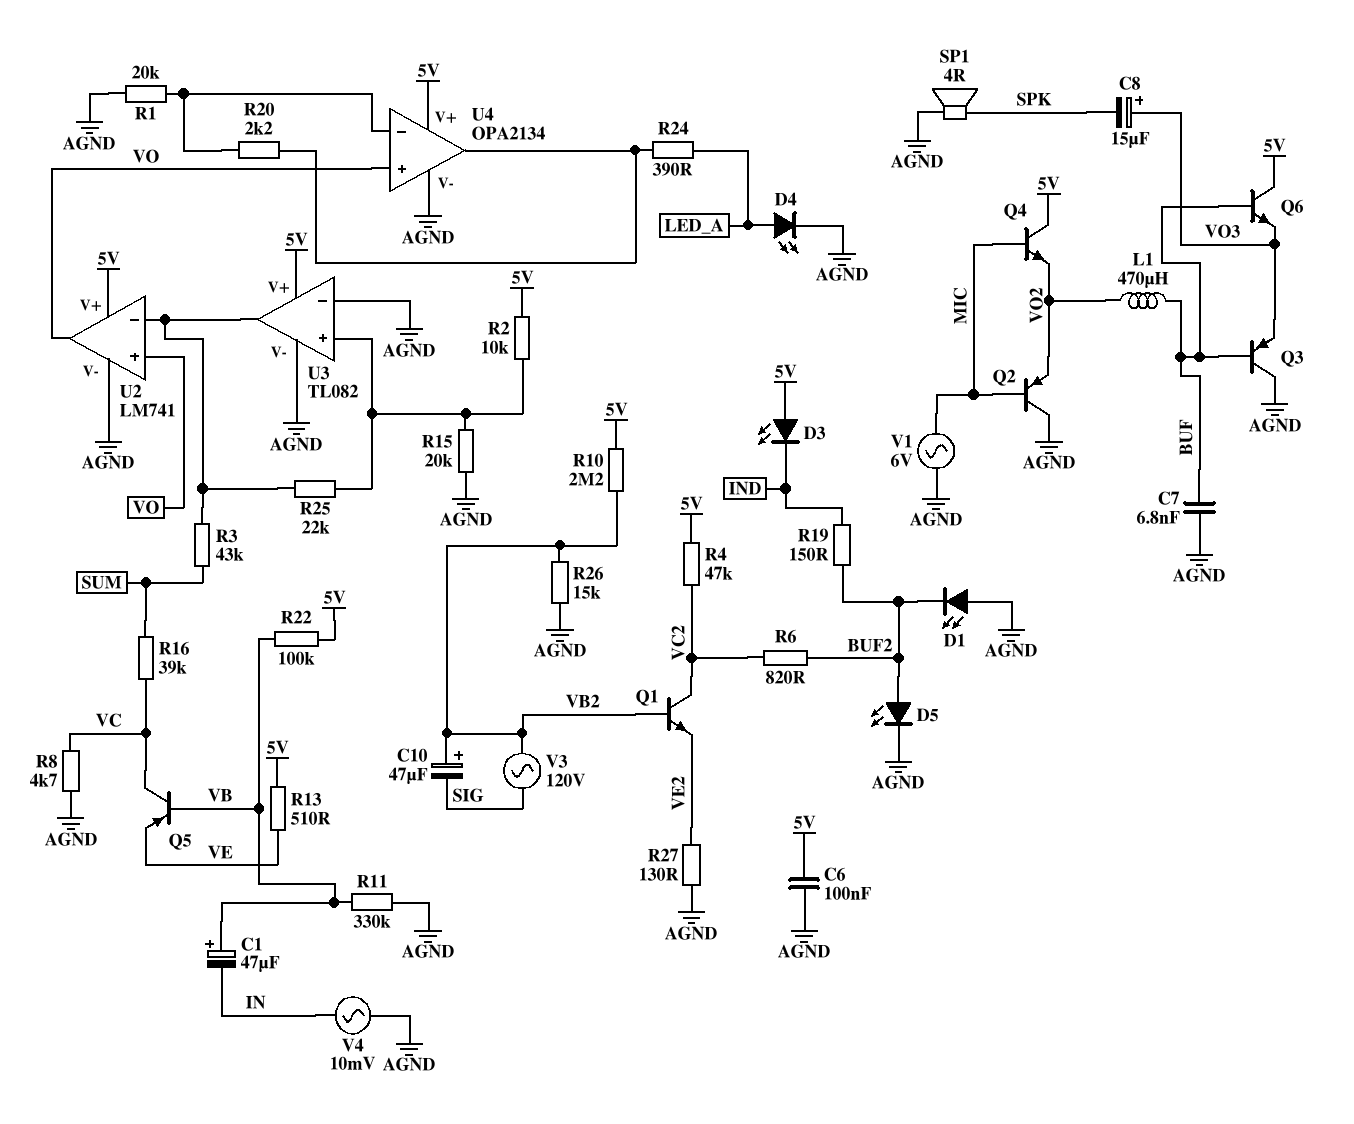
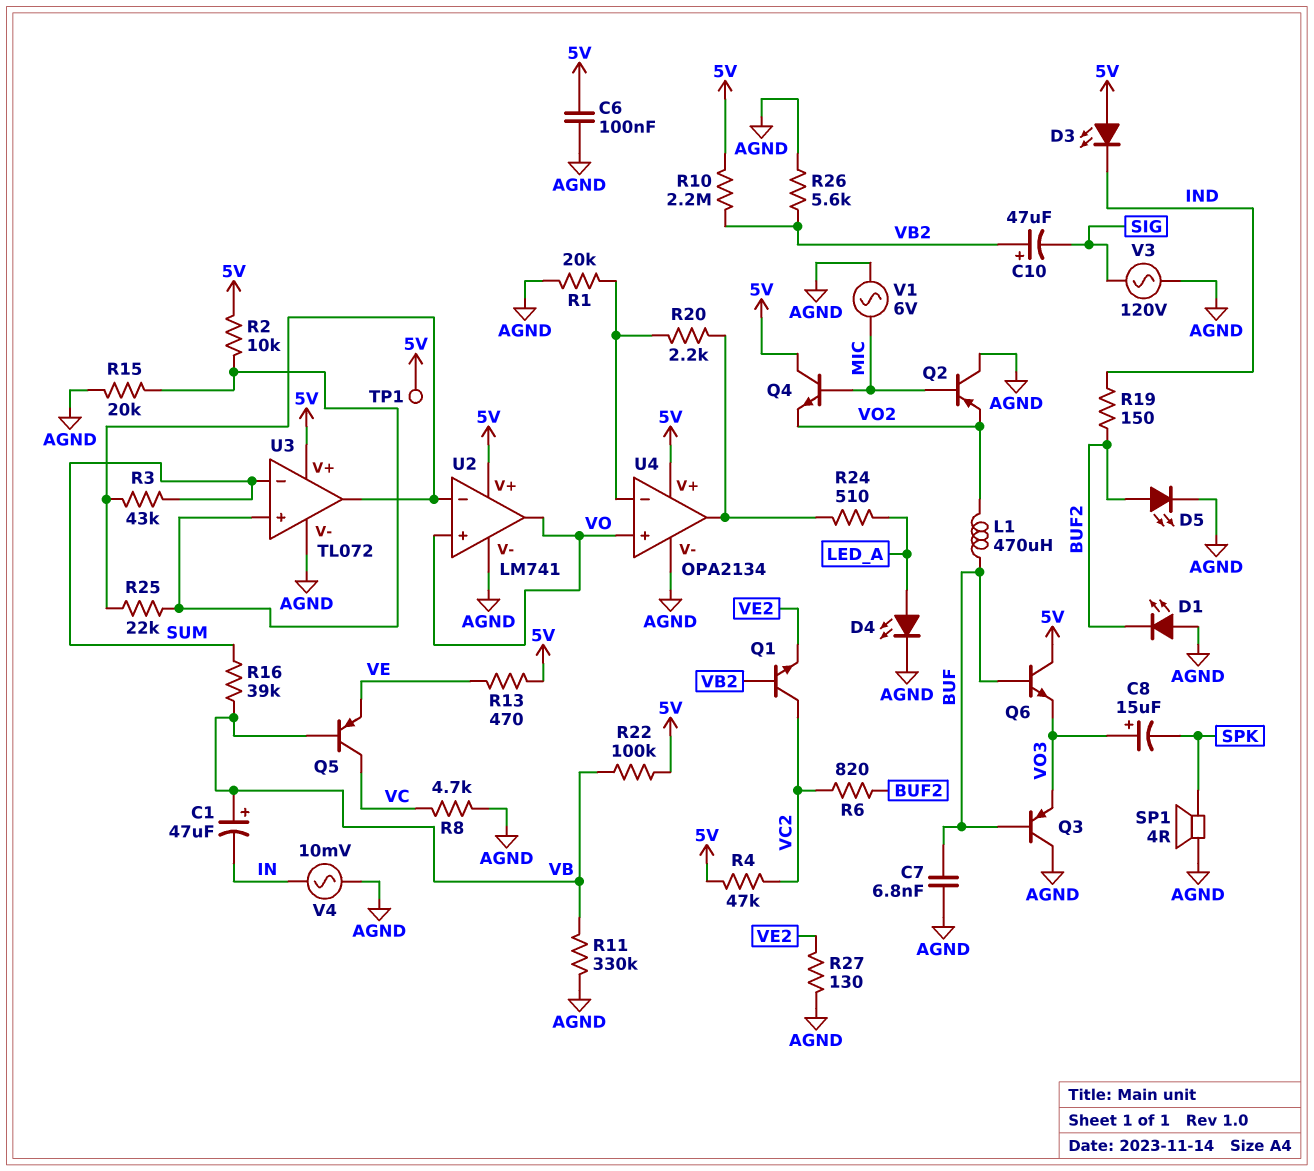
R13: 510 (5V, VE) -> 470 (5V, VE)
R16: 39k (SUM, VC) -> 39k (SUM, VB)
R24: 390 (LED_A, U4/out) -> 510 (LED_A, U4/out)
R26: 15k (AGND, VB2) -> 5.6k (AGND, VB2)
TP1: none -> test point (5V)
U3: TL082 -> TL072
U3 pin in-: AGND -> SUM
V3: AC 120V (SIG, VB2) -> AC 120V (AGND, SIG)

